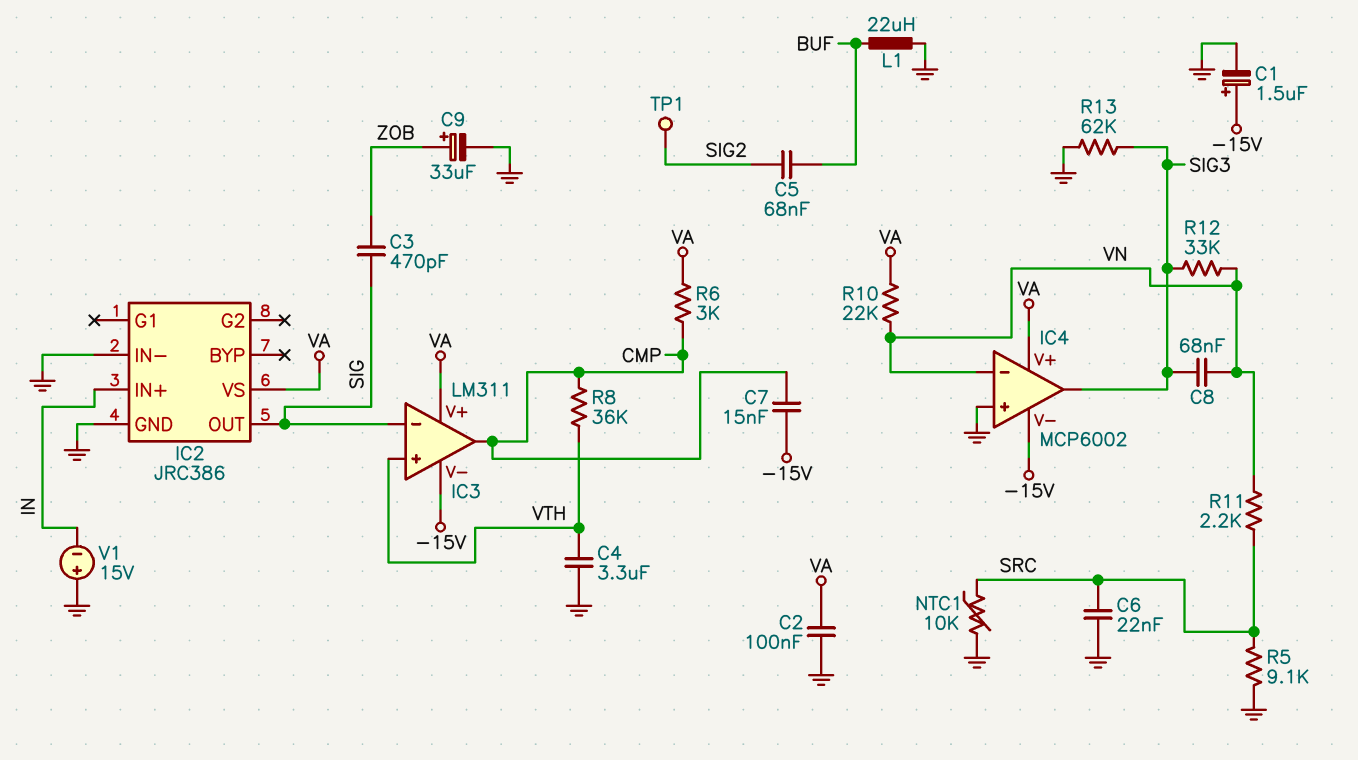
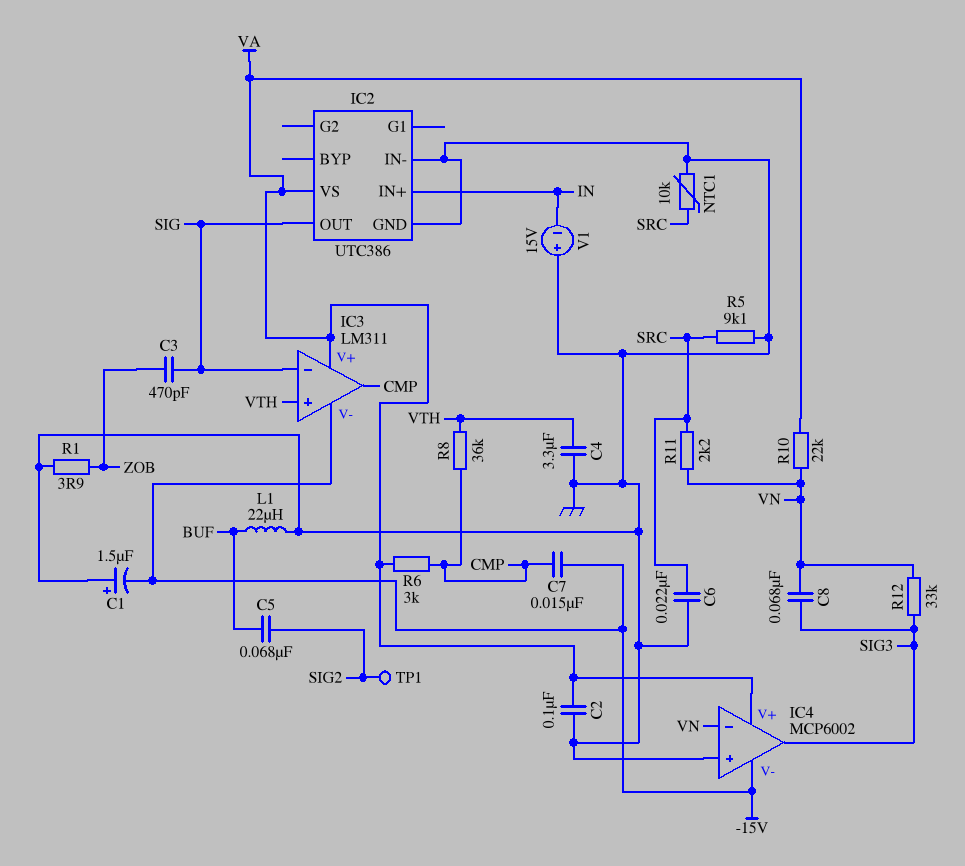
C1: 1.5uF (plus -15V, minus GND) -> 1.5uF (plus GND, minus -15V)
C9: 33uF (plus ZOB, minus GND) -> none
IC2: JRC386 -> UTC386
R1: none -> 3.9 (GND, ZOB)
R13: 62k (GND, SIG3) -> none

